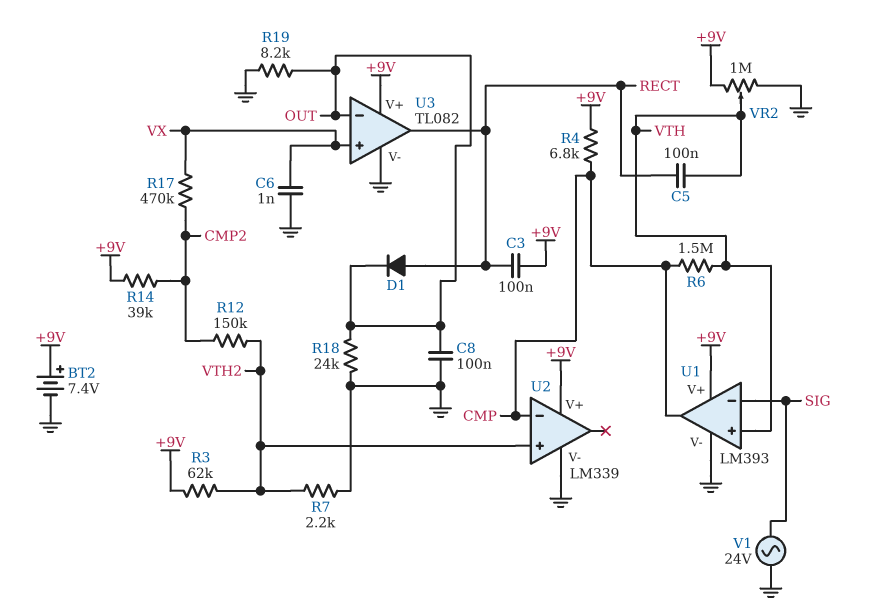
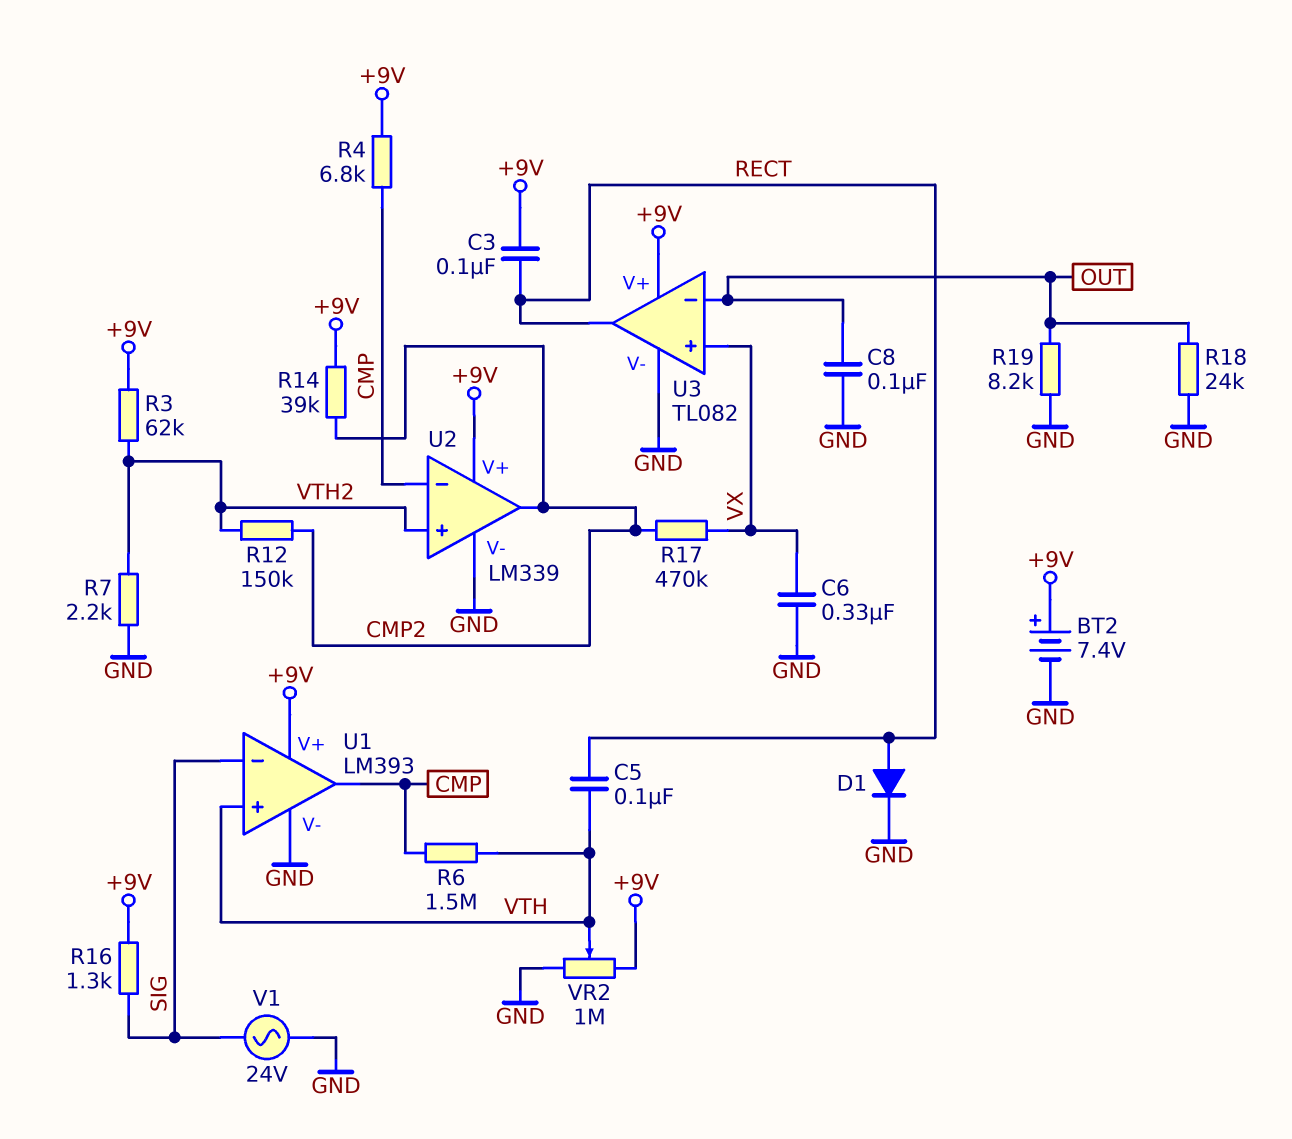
C6: 1nF (GND, VX) -> 330nF (GND, VX)
D1: diode (A RECT, K OUT) -> diode (A RECT, K GND)
R16: none -> 1.3k (+9V, SIG)
U2 pin out: none -> CMP2

